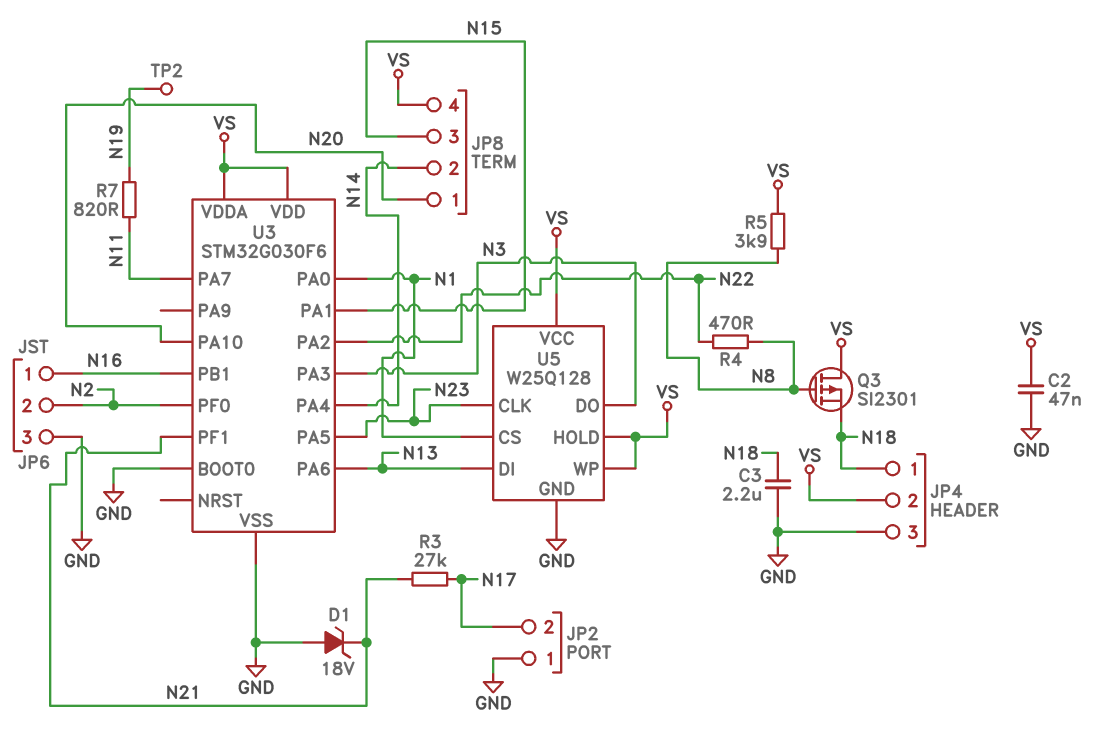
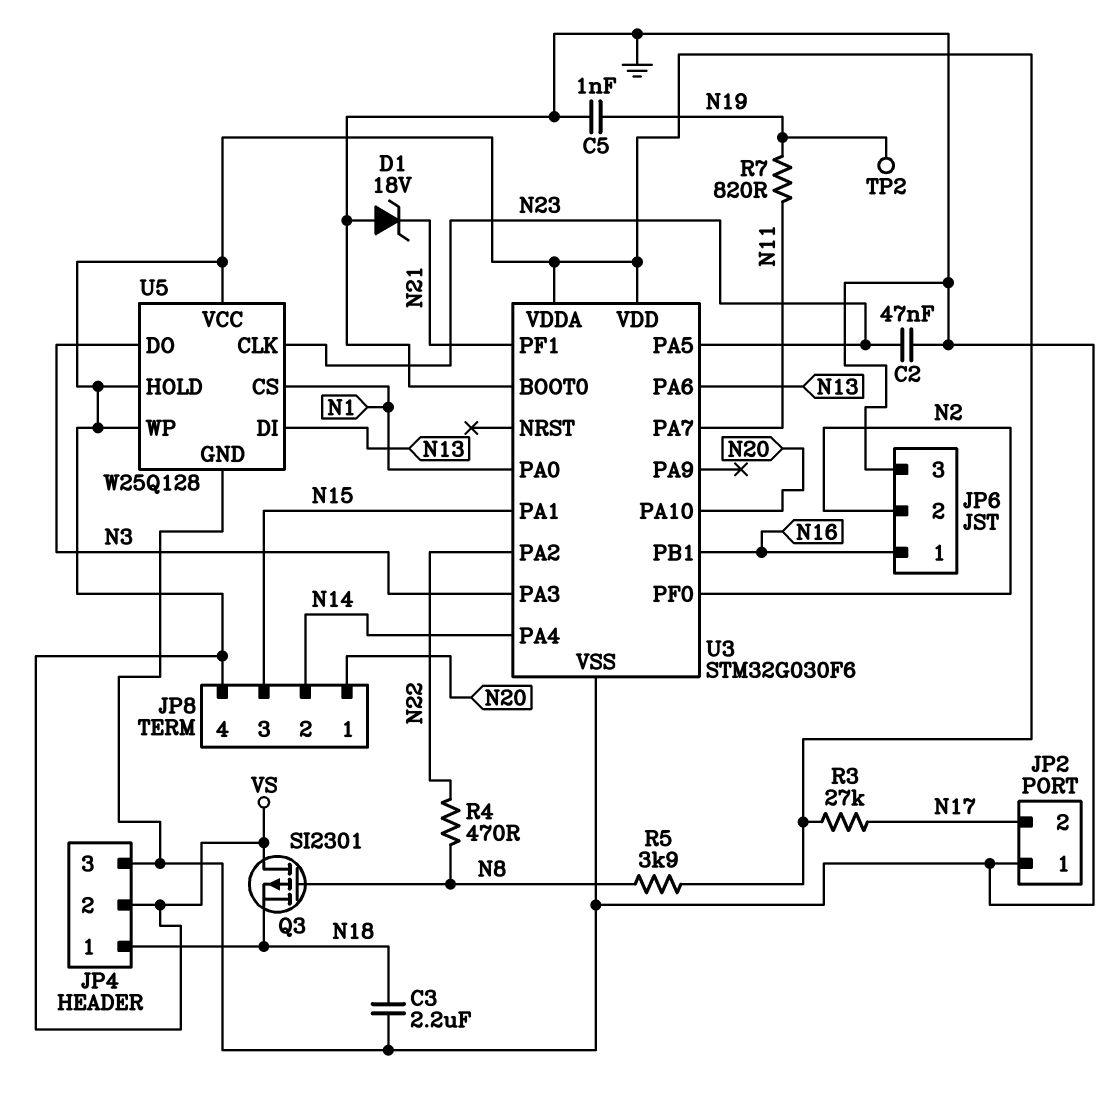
C2: 47nF (GND, VS) -> 47nF (GND, N23)
C5: none -> 1nF (GND, N19)
R3: 27k (N17, N21) -> 27k (N17, VS)

